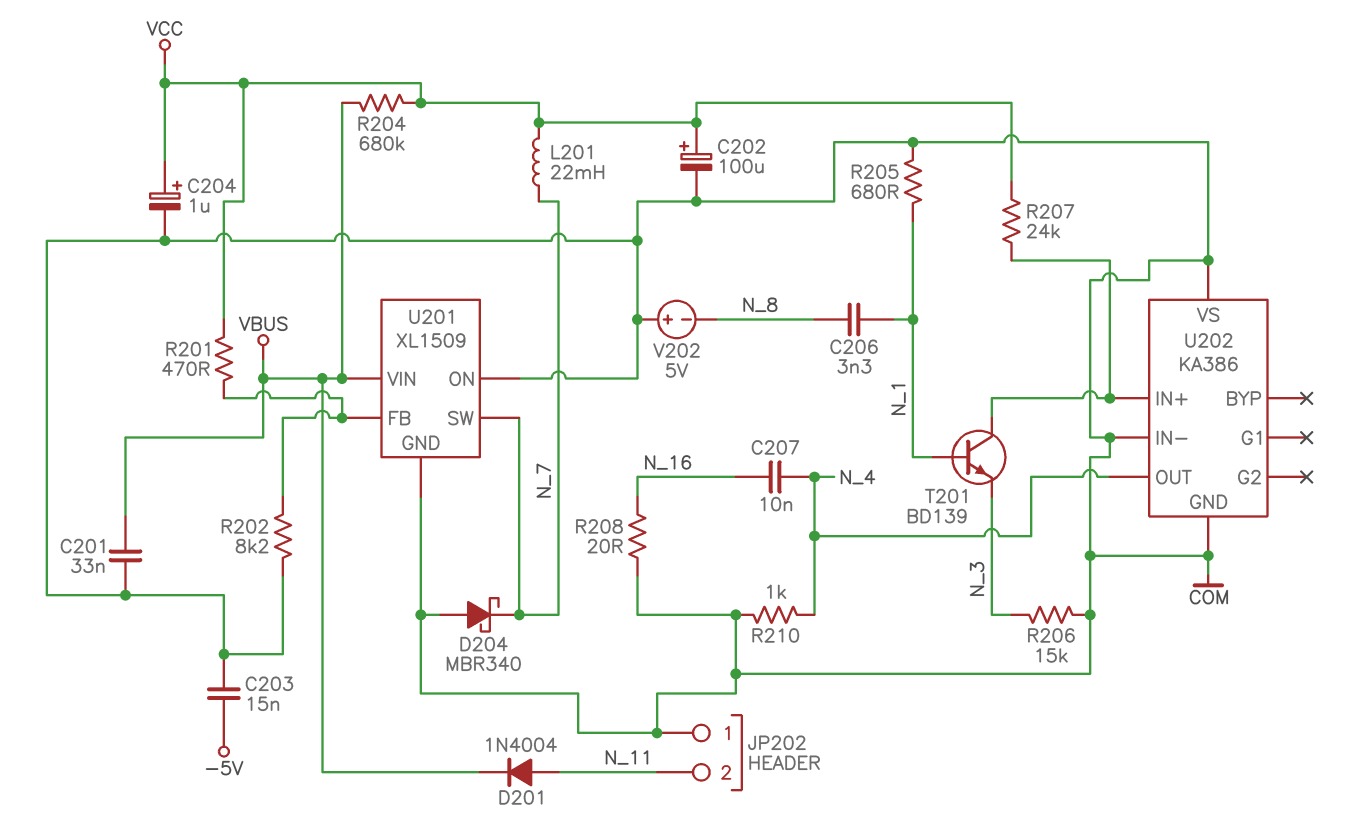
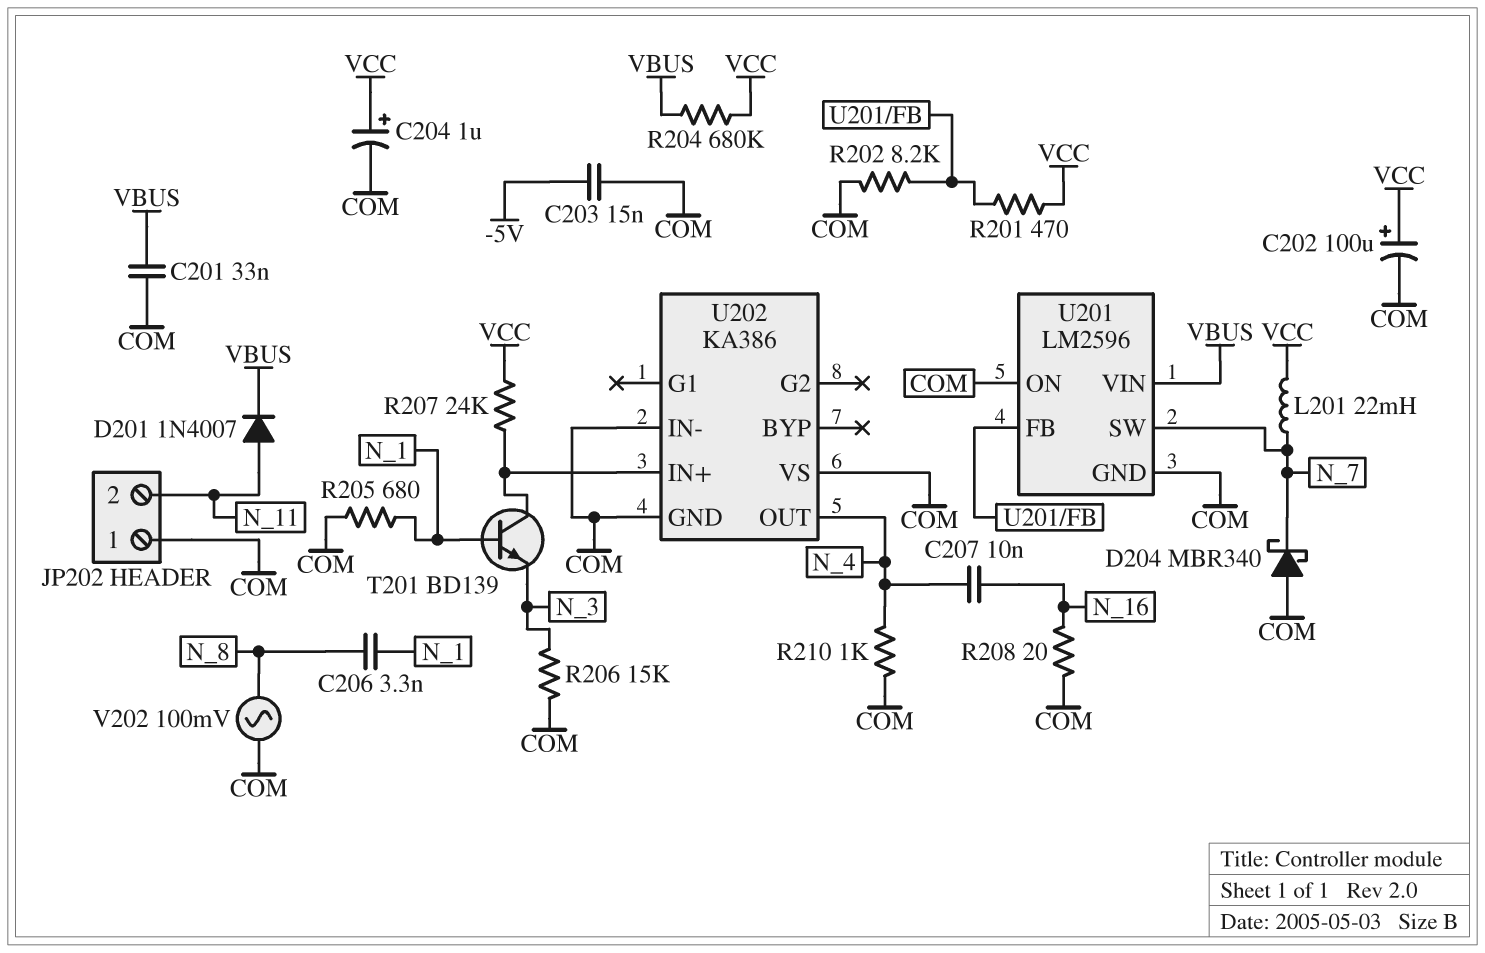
D201: diode 1N4004 (A N_11, K VBUS) -> diode 1N4007 (A N_11, K VBUS)
U201: XL1509 -> LM2596
V202: 5V (plus COM, minus N_8) -> AC 100mV (COM, N_8)

